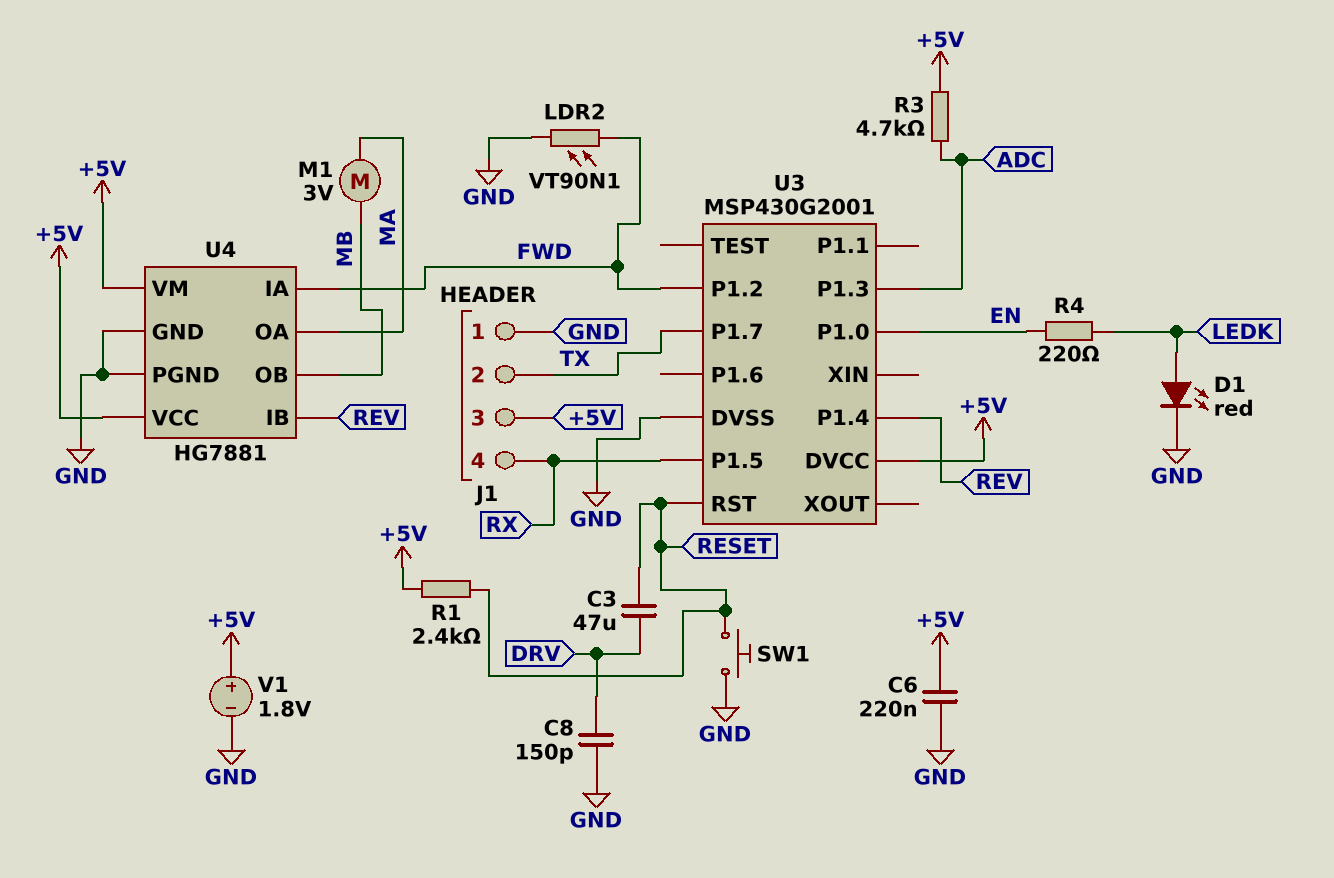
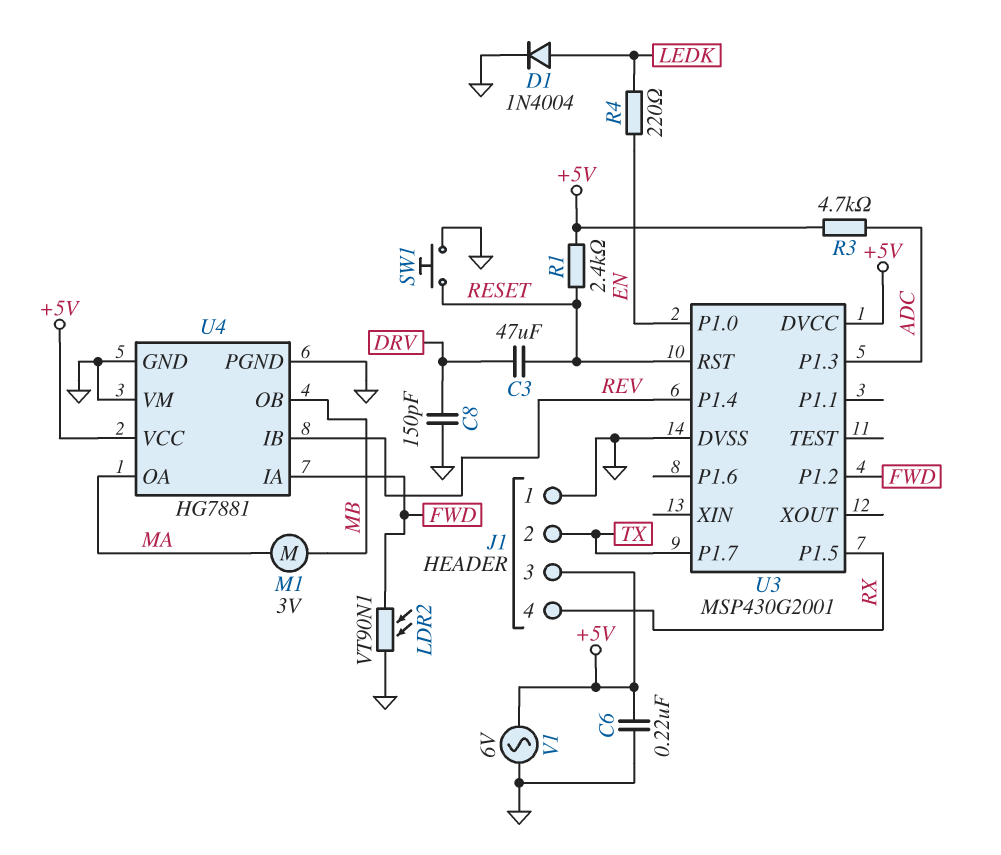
D1: LED red (A LEDK, K GND) -> diode 1N4004 (A LEDK, K GND)
U4 pin VM: +5V -> GND
V1: 1.8V (plus +5V, minus GND) -> AC 6V (+5V, GND)

